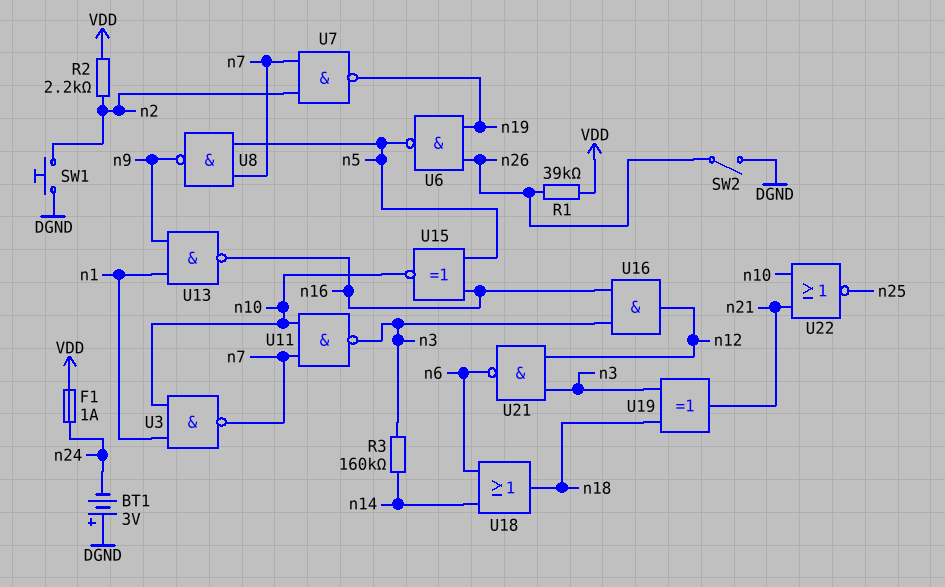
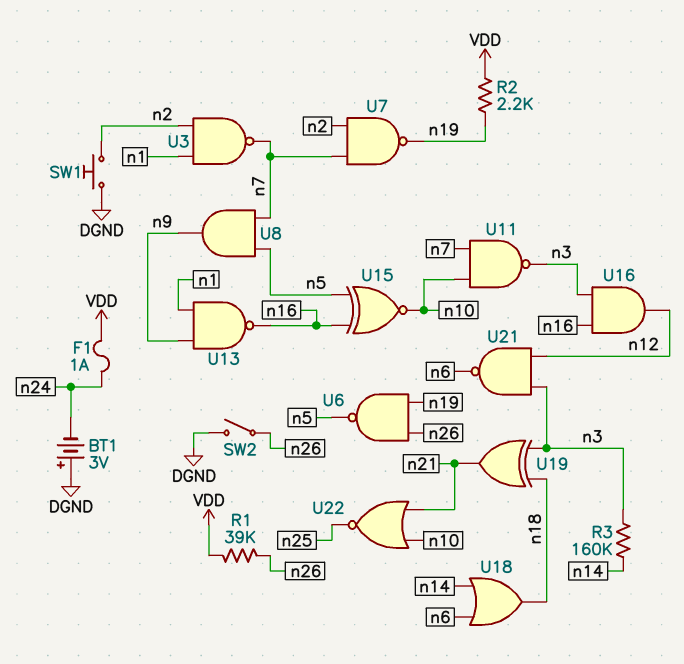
R2: 2.2k (VDD, n2) -> 2.2k (VDD, n19)
U3: NAND (in n1, in n10, out n7) -> NAND (in n1, in n2, out n7)
U8: NAND (in n5, in n7, out n9) -> AND (in n5, in n7, out n9)

